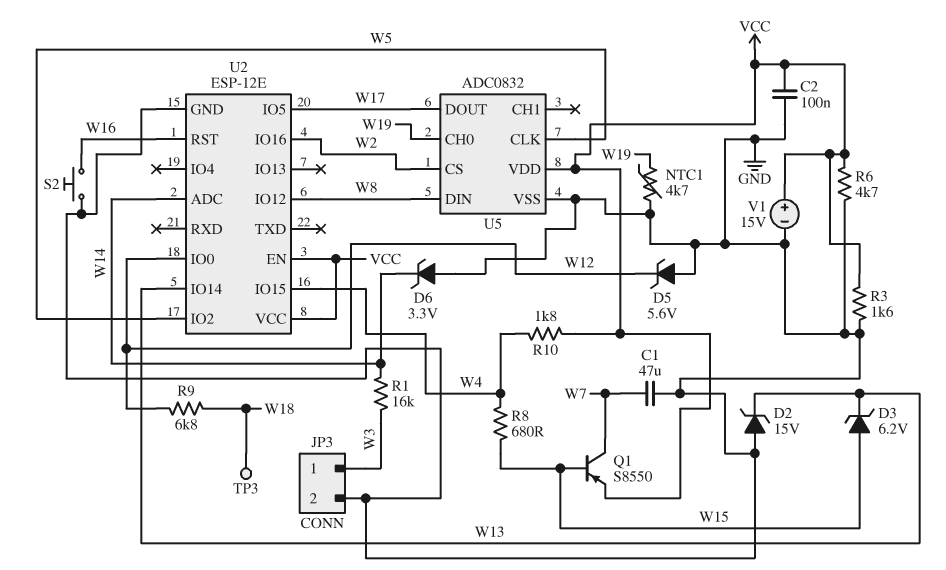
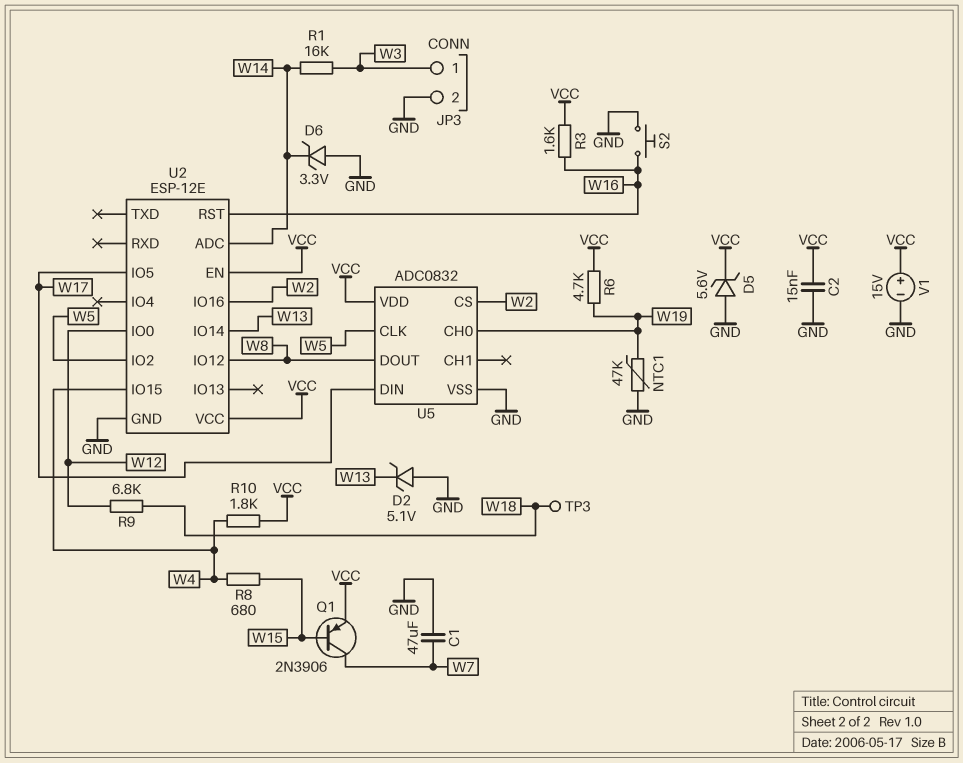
C2: 100nF (GND, VCC) -> 15nF (GND, VCC)
D2: zener 15V (A GND, K W13) -> zener 5.1V (A GND, K W13)
D3: zener 6.2V (A W15, K W13) -> none
D5: zener 5.6V (A GND, K W12) -> zener 5.6V (A GND, K VCC)
NTC1: 4.7k (GND, W19) -> 47k (GND, W19)
Q1: PNP S8550 (B W15, C W7, E VCC) -> PNP 2N3906 (B W15, C W7, E VCC)
R3: 1.6k (GND, VCC) -> 1.6k (VCC, W16)
R6: 4.7k (GND, VCC) -> 4.7k (VCC, W19)
U5 pin DIN: W8 -> W17
U5 pin DOUT: W17 -> W8

